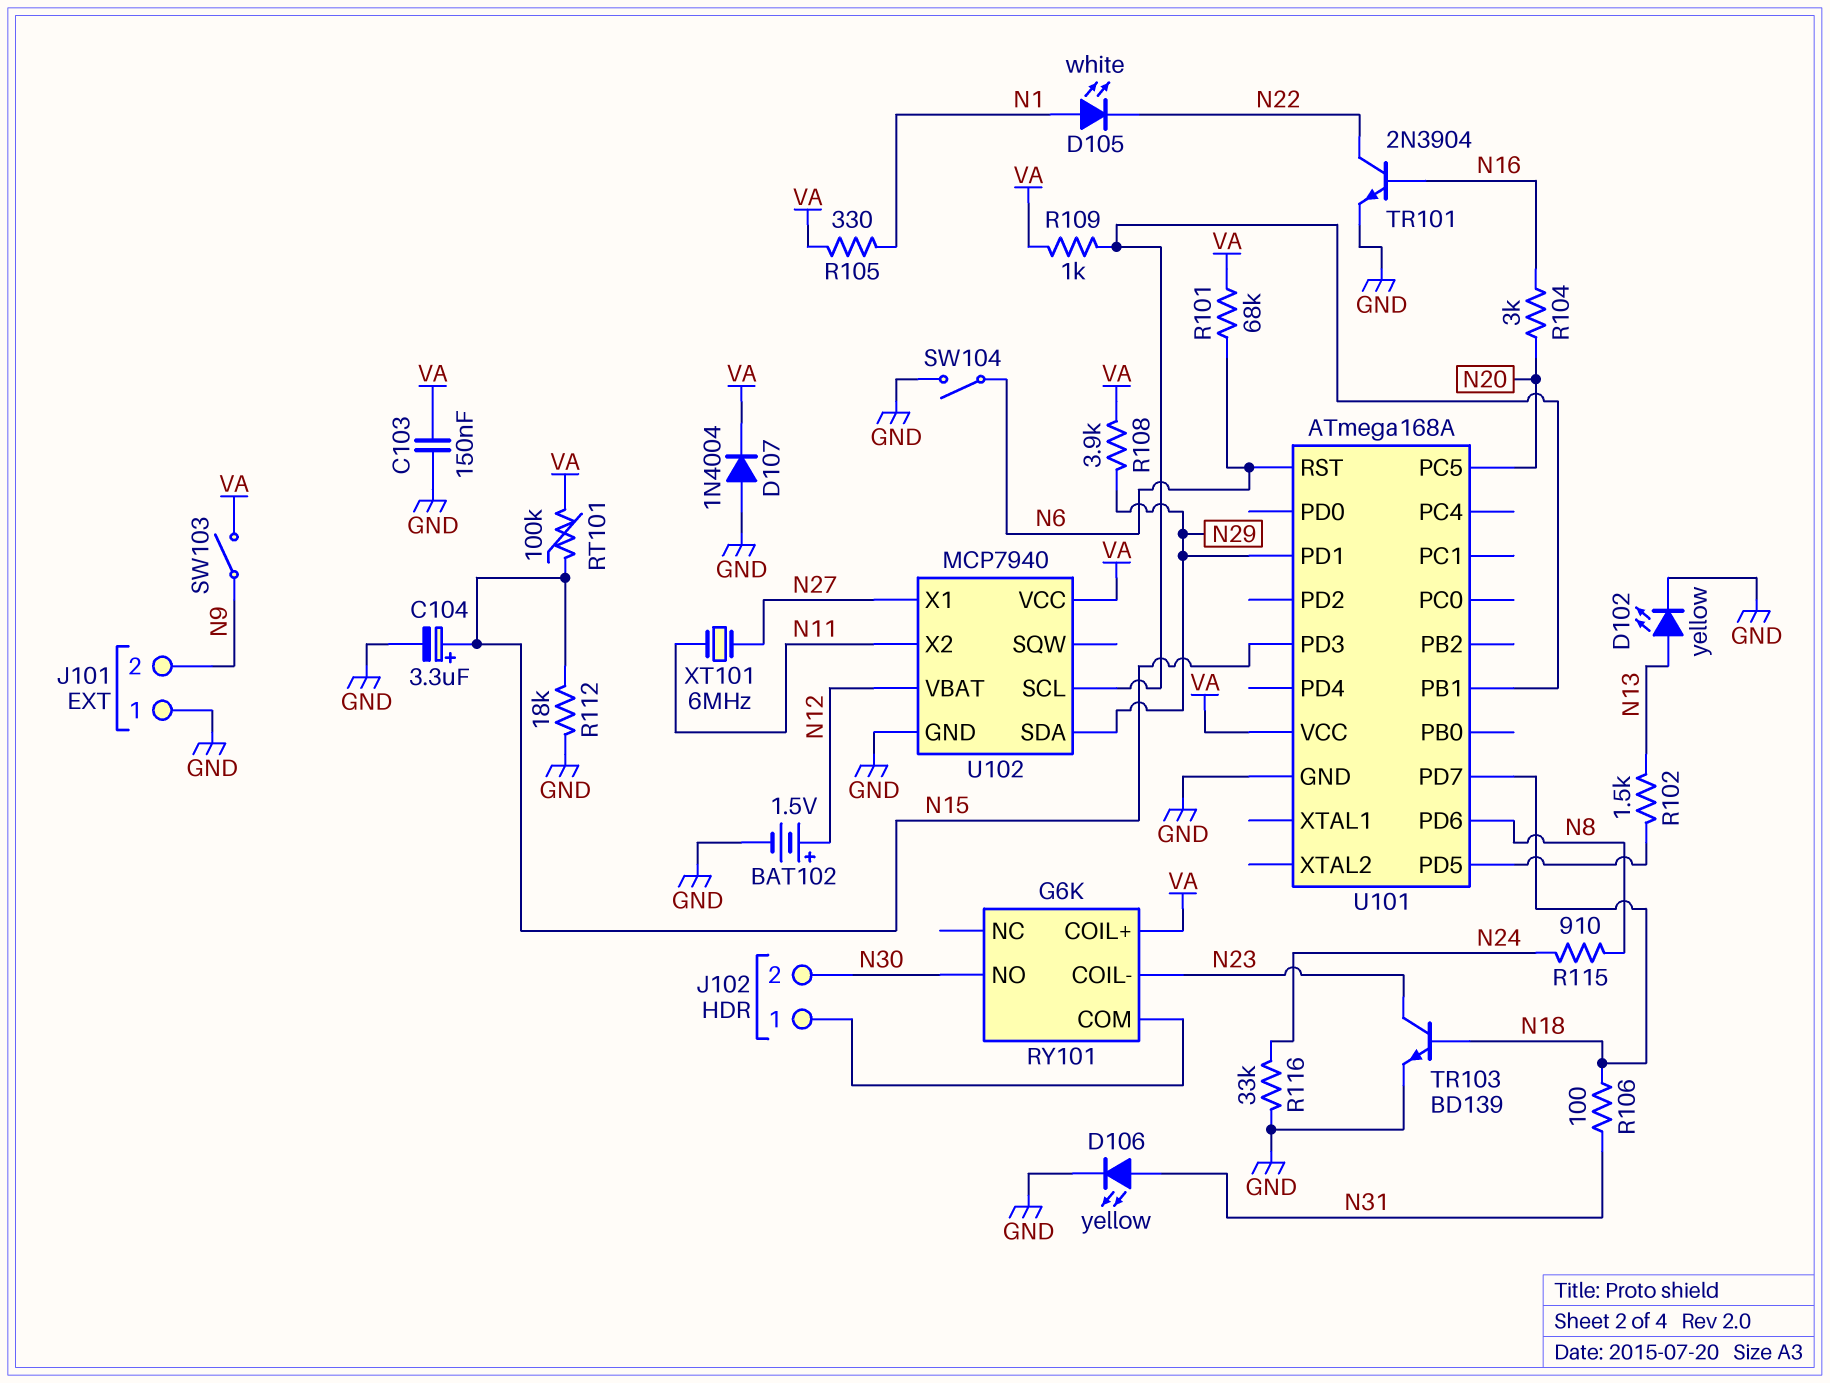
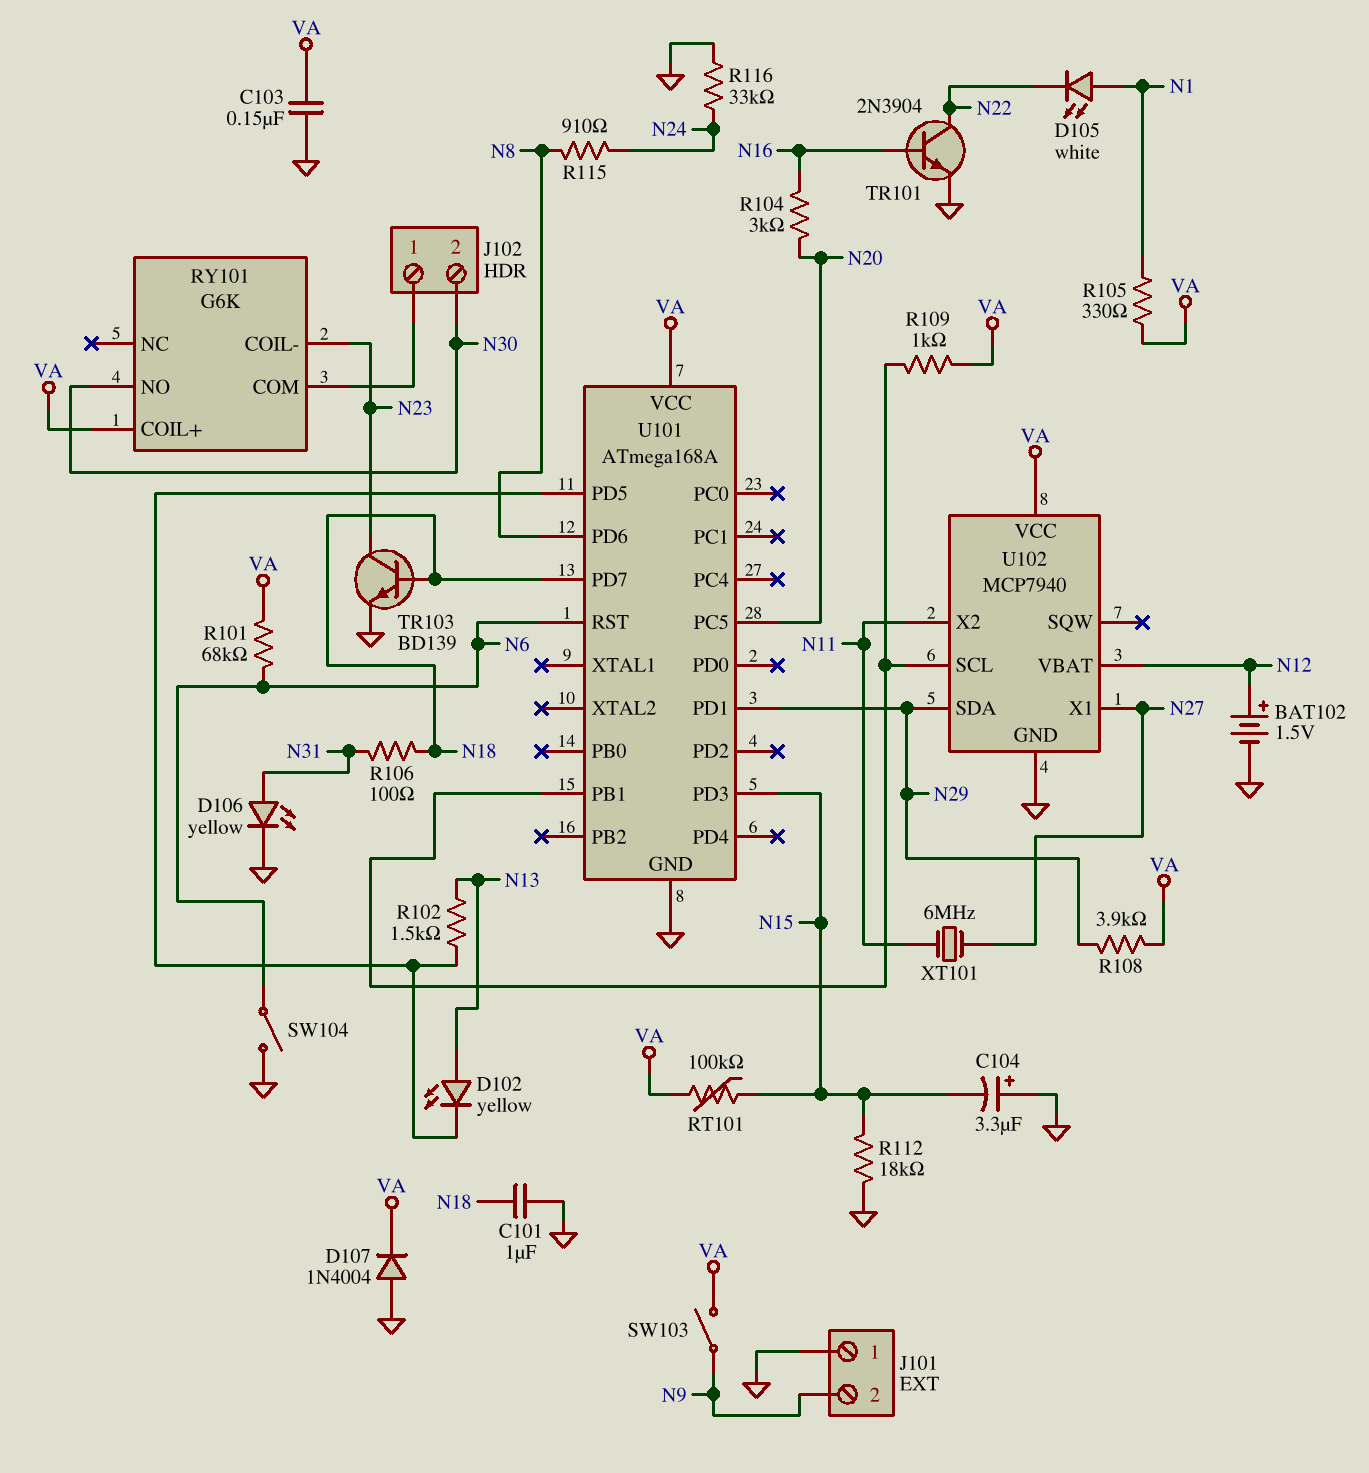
C101: none -> 1uF (GND, N18)
C104: 3.3uF (plus N15, minus GND) -> 3.3uF (plus GND, minus N15)
D102: LED yellow (A N13, K GND) -> LED yellow (A N13, K U101/PD5)

